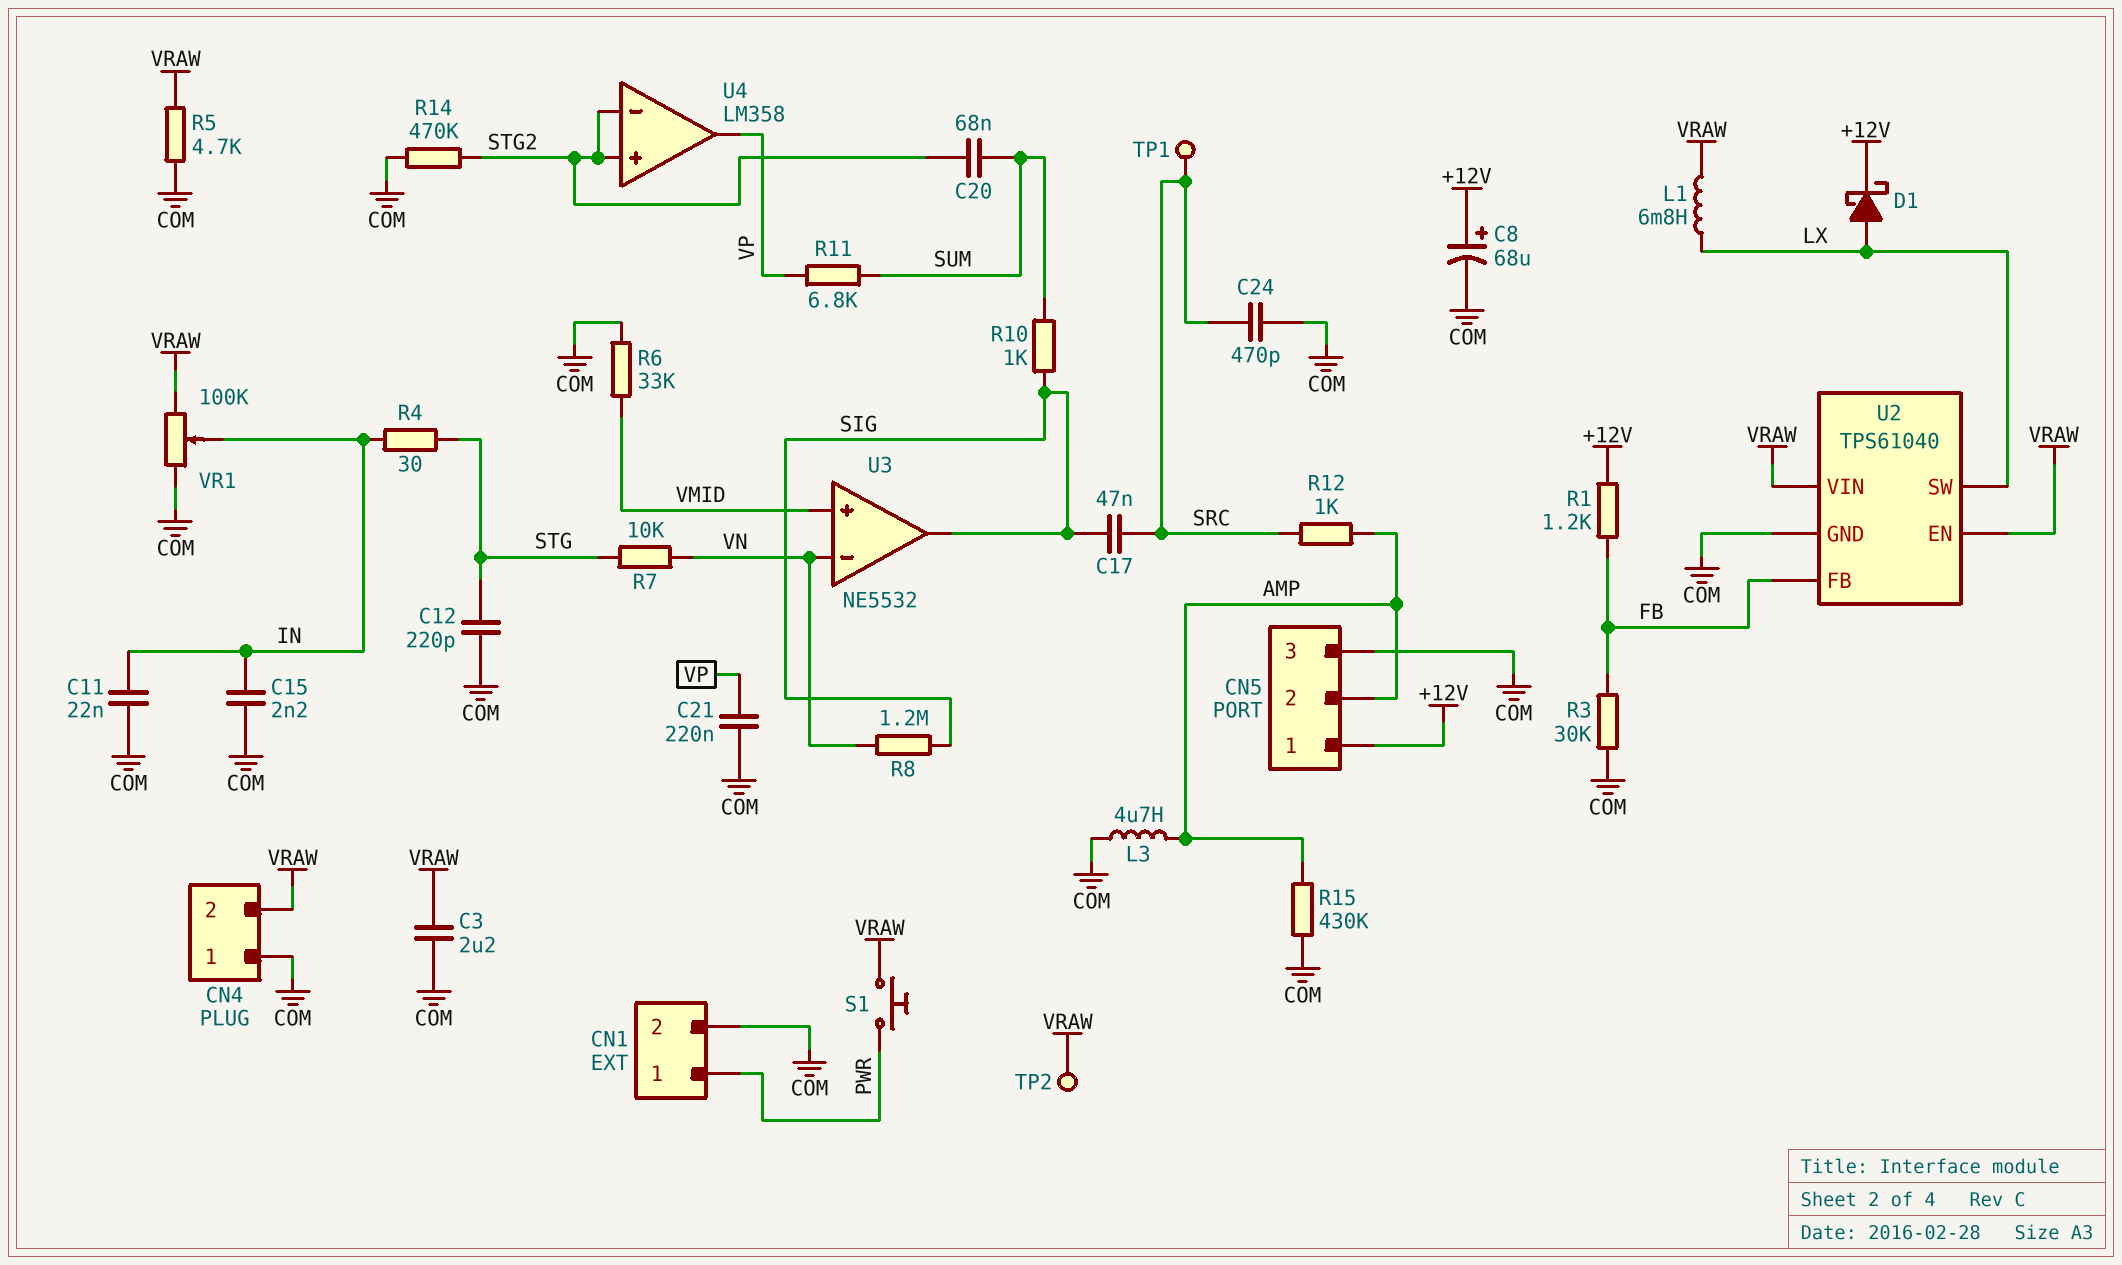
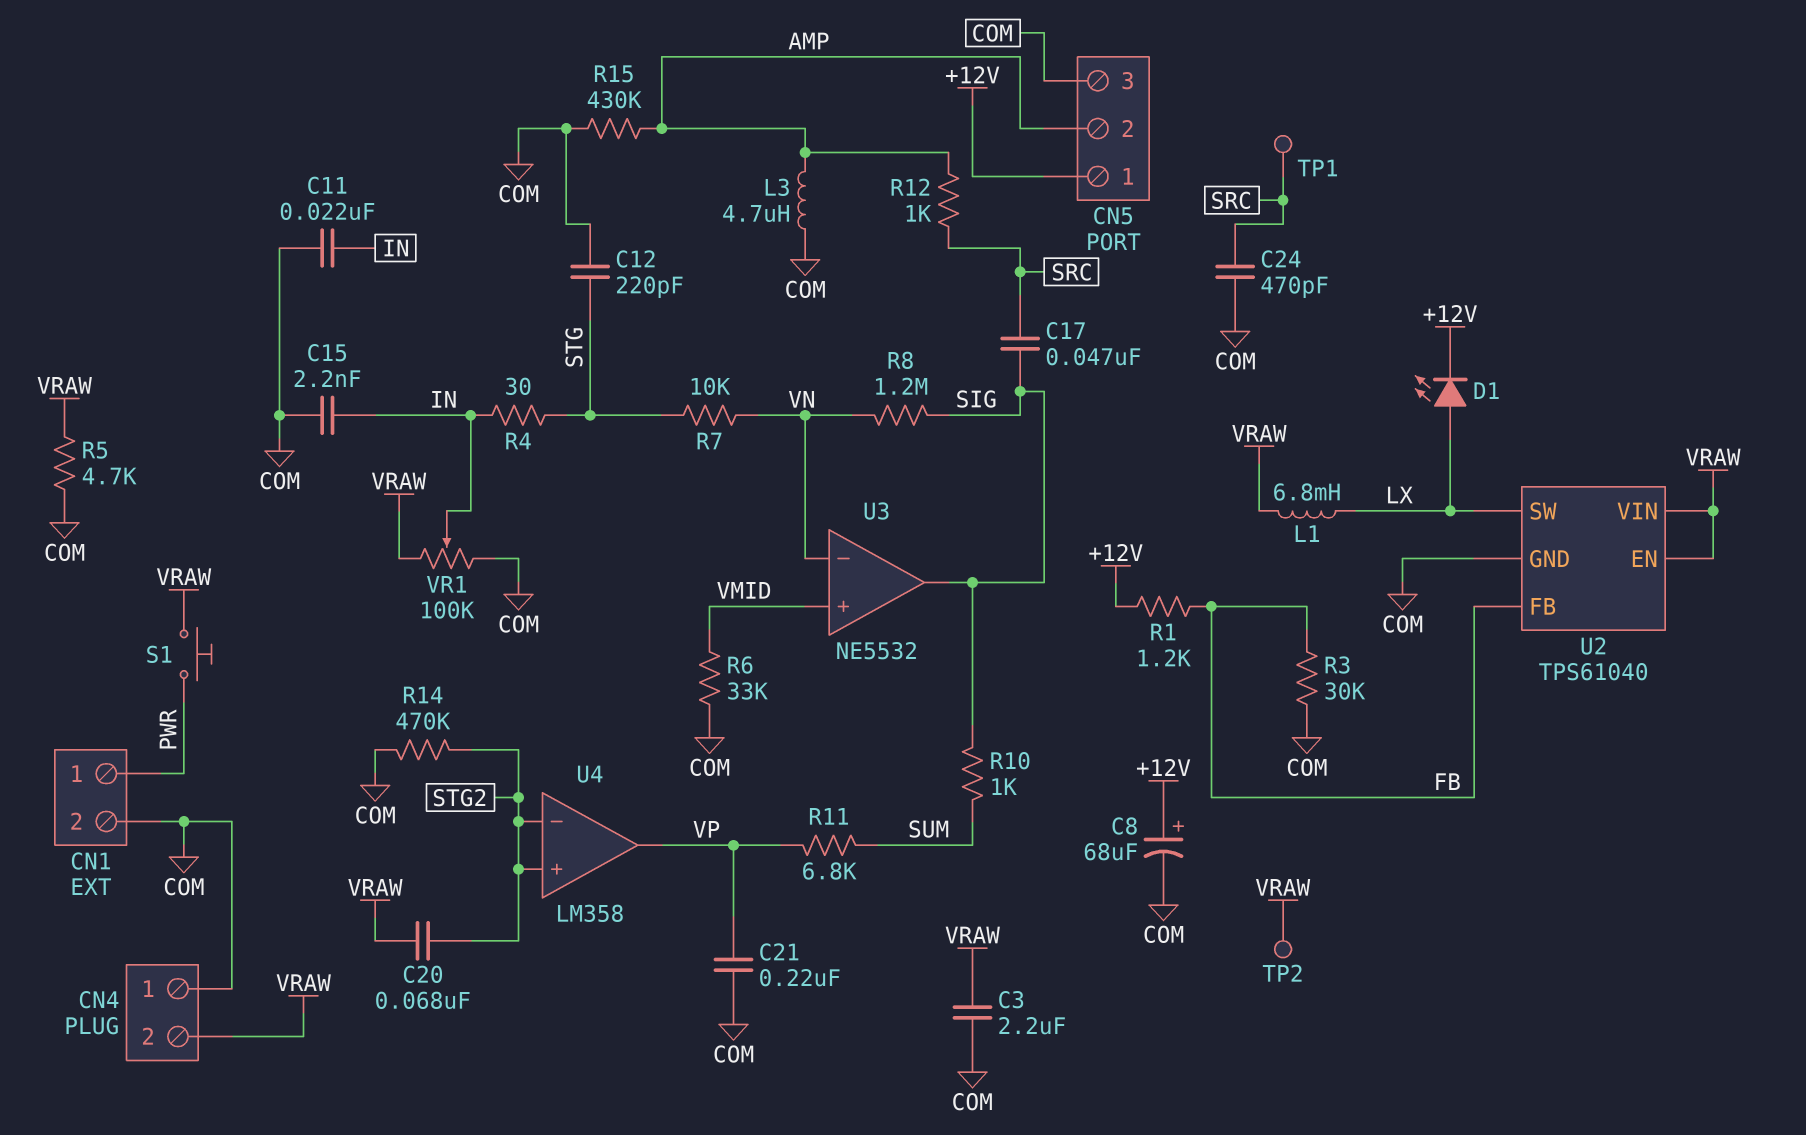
C20: 68nF (STG2, SUM) -> 68nF (STG2, VRAW)
D1: schottky (A LX, K +12V) -> LED (A LX, K +12V)

